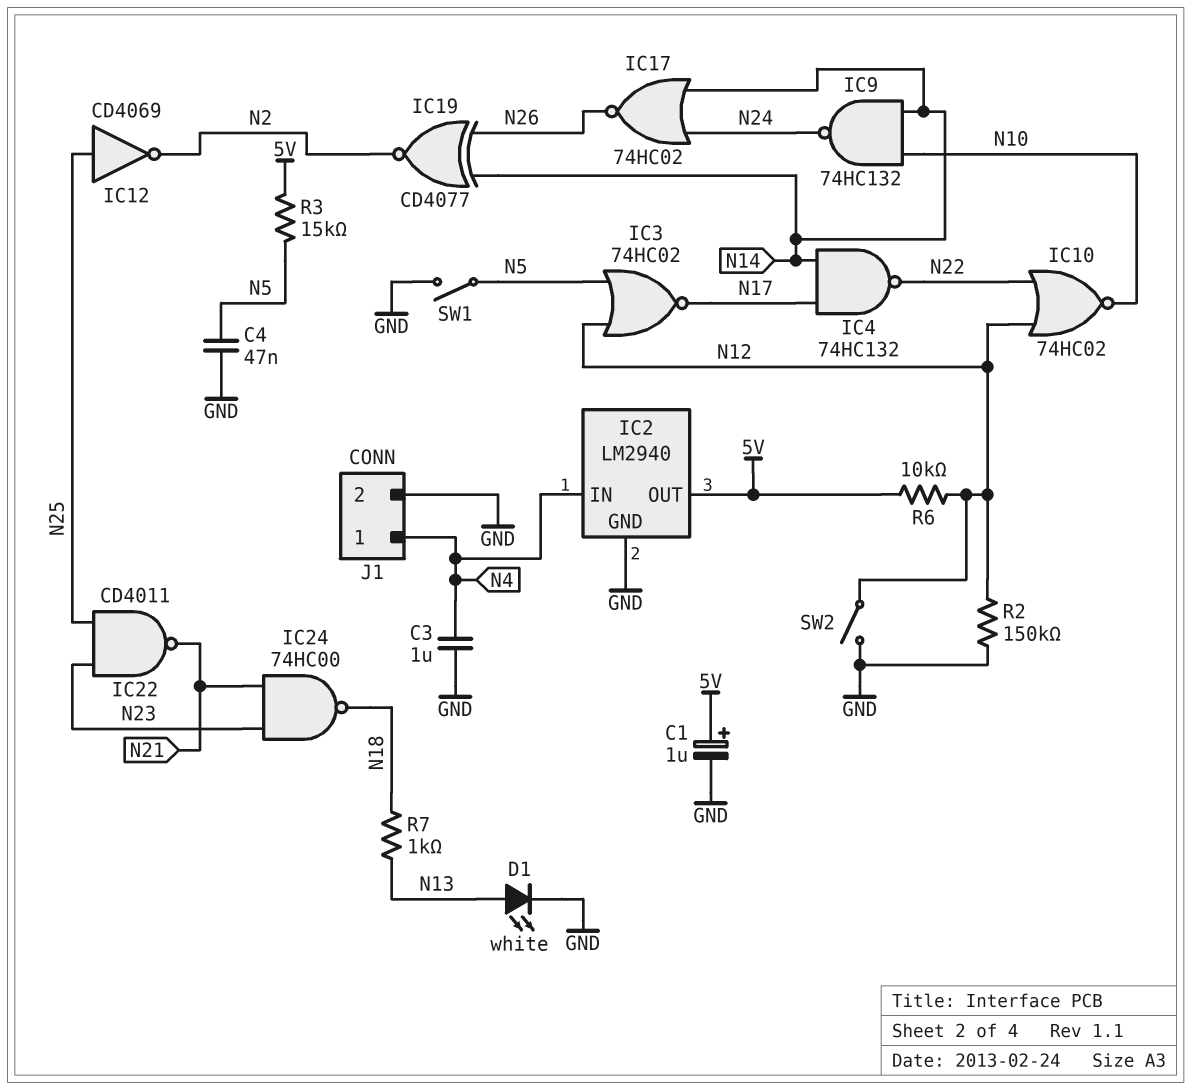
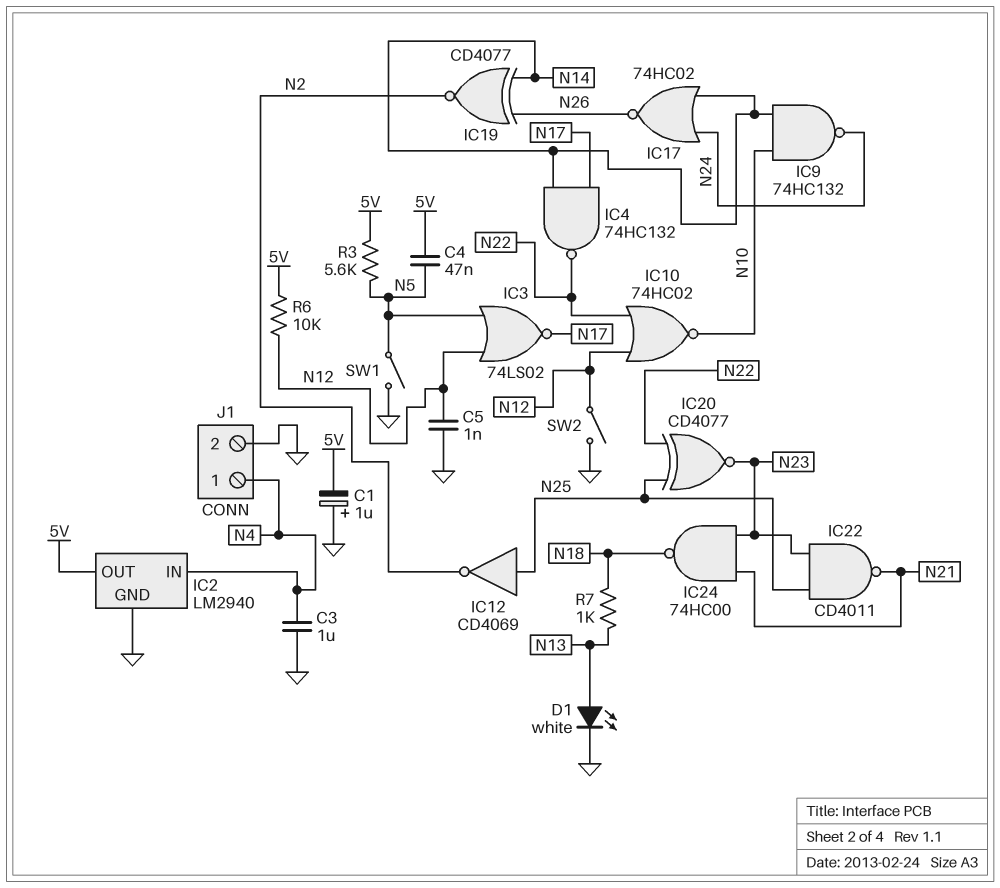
C1: 1uF (plus 5V, minus GND) -> 1uF (plus GND, minus 5V)
C4: 47nF (GND, N5) -> 47nF (5V, N5)
C5: none -> 1nF (GND, N12)
IC3: NOR 74HC02 (in N5, in N12, out N17) -> NOR 74LS02 (in N5, in N12, out N17)
IC20: none -> XNOR CD4077 (in N22, in N25, out N23)
R2: 150k (GND, N12) -> none
R3: 15k (5V, N5) -> 5.6k (5V, N5)

